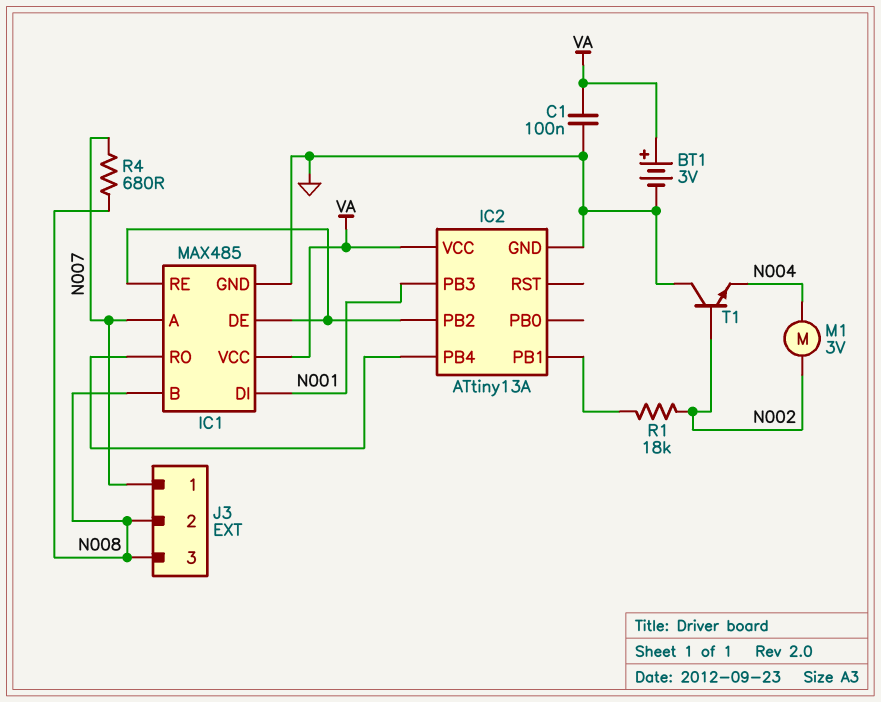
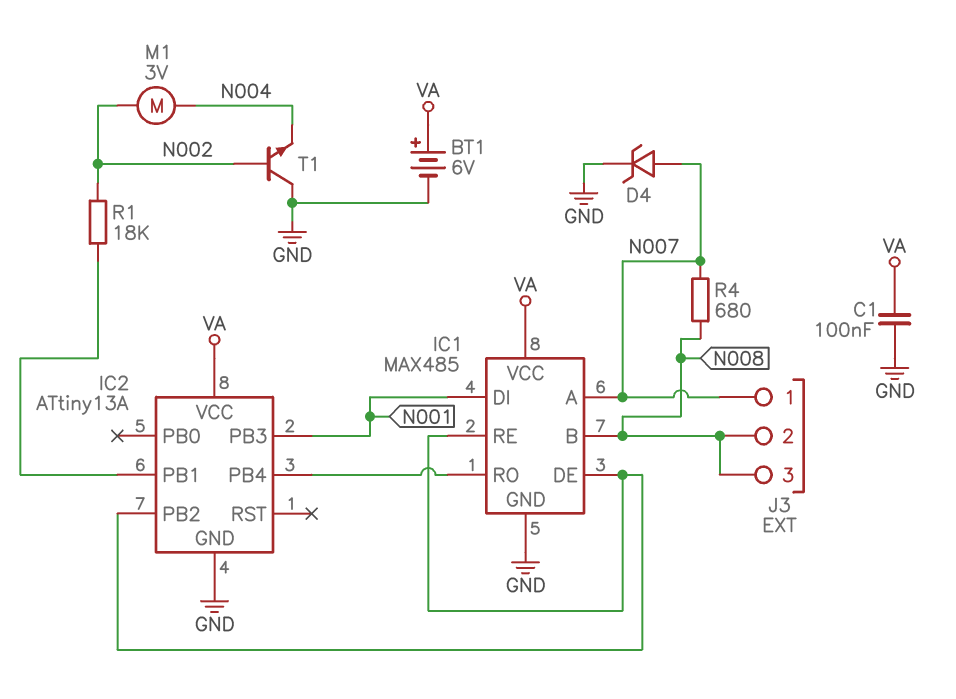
BT1: 3V (plus VA, minus GND) -> 6V (plus VA, minus GND)
D4: none -> zener (A N007, K GND)

